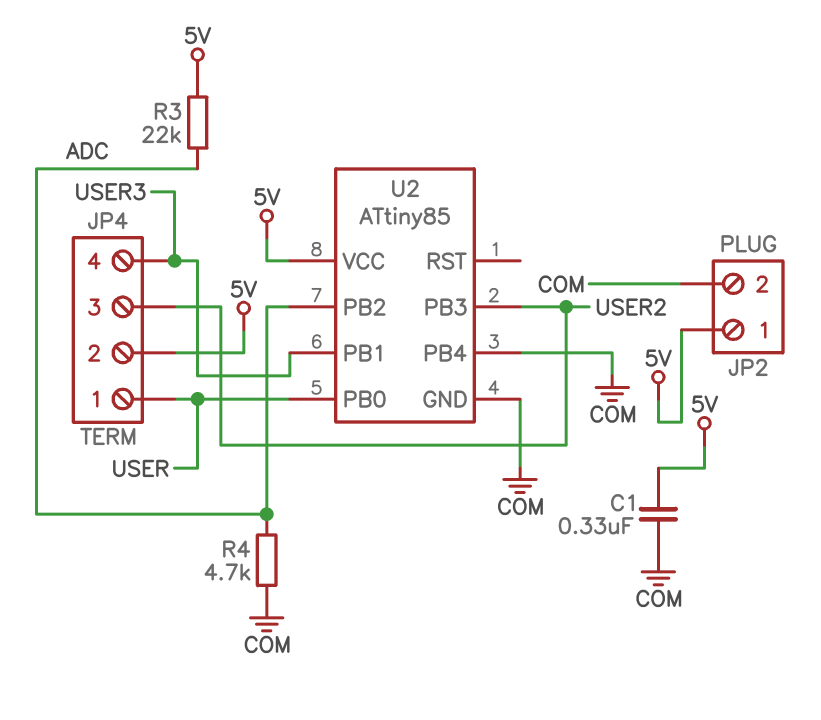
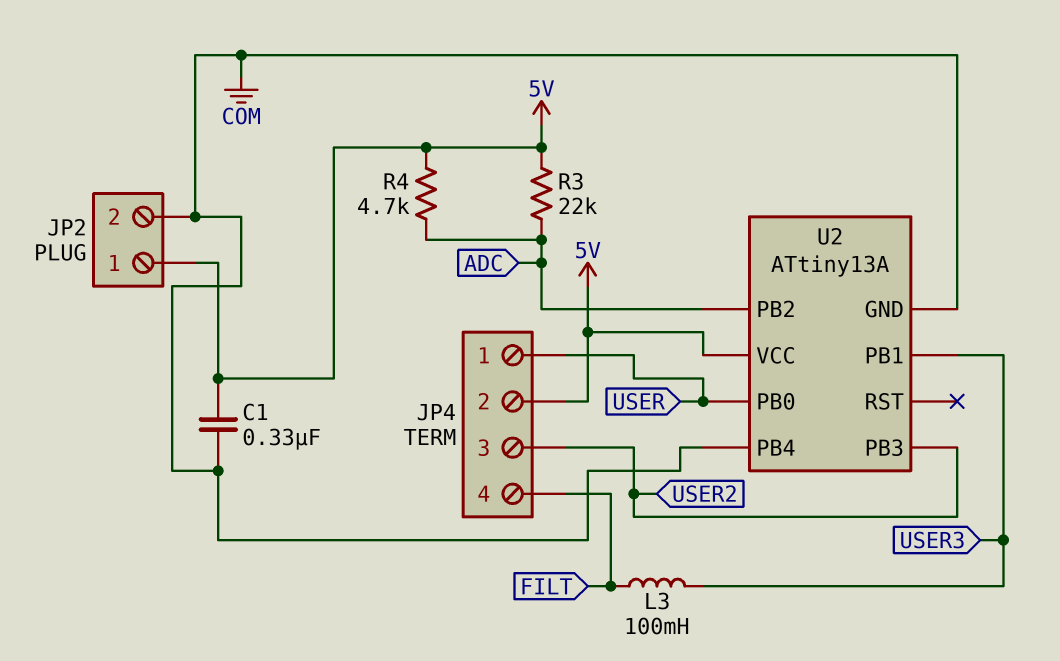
JP4 pin 4: USER3 -> FILT
L3: none -> 100mH (FILT, USER3)
R4: 4.7k (ADC, COM) -> 4.7k (5V, ADC)
U2: ATtiny85 -> ATtiny13A

